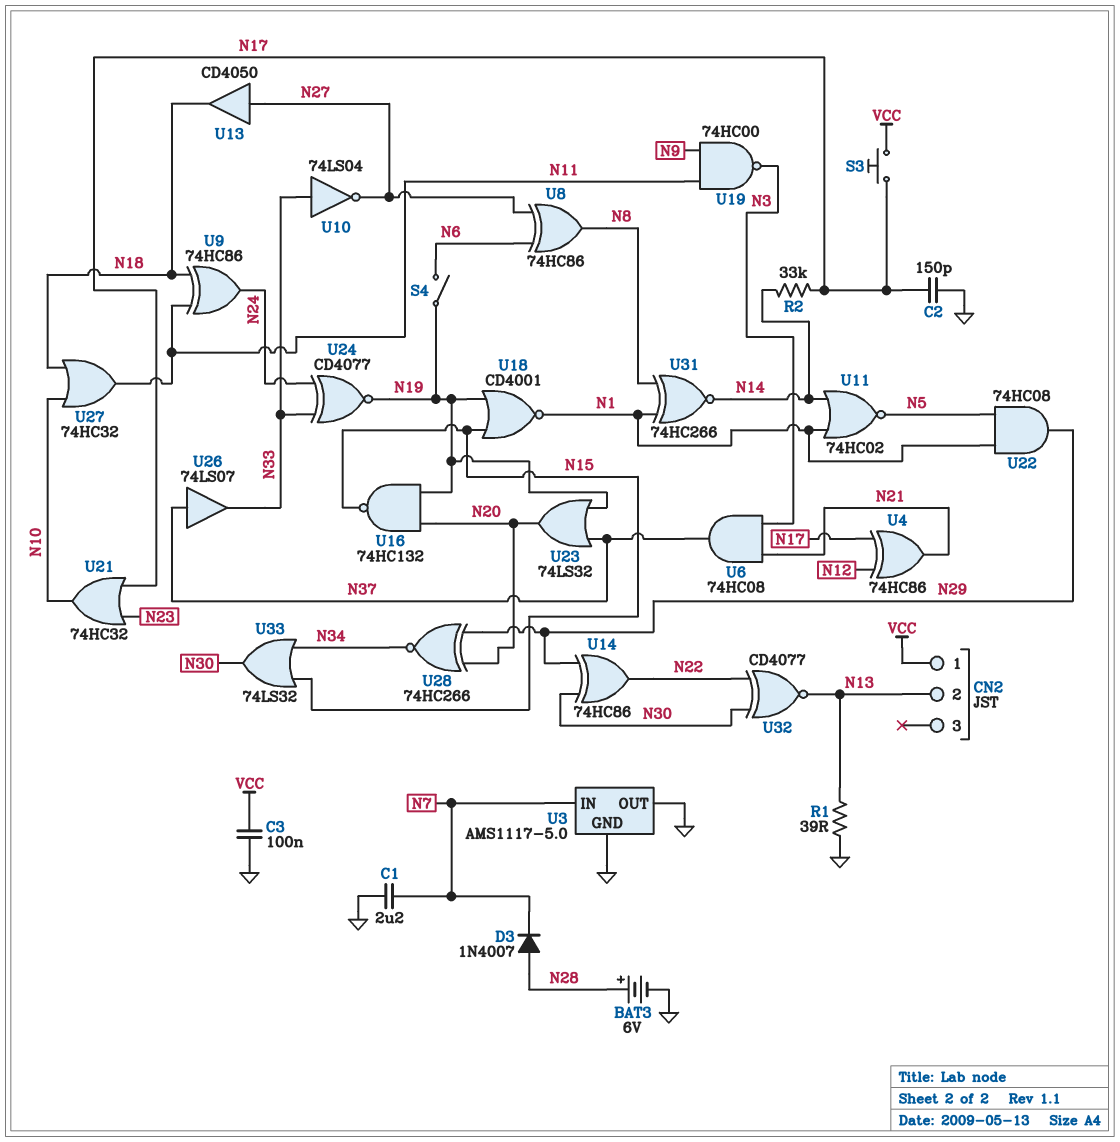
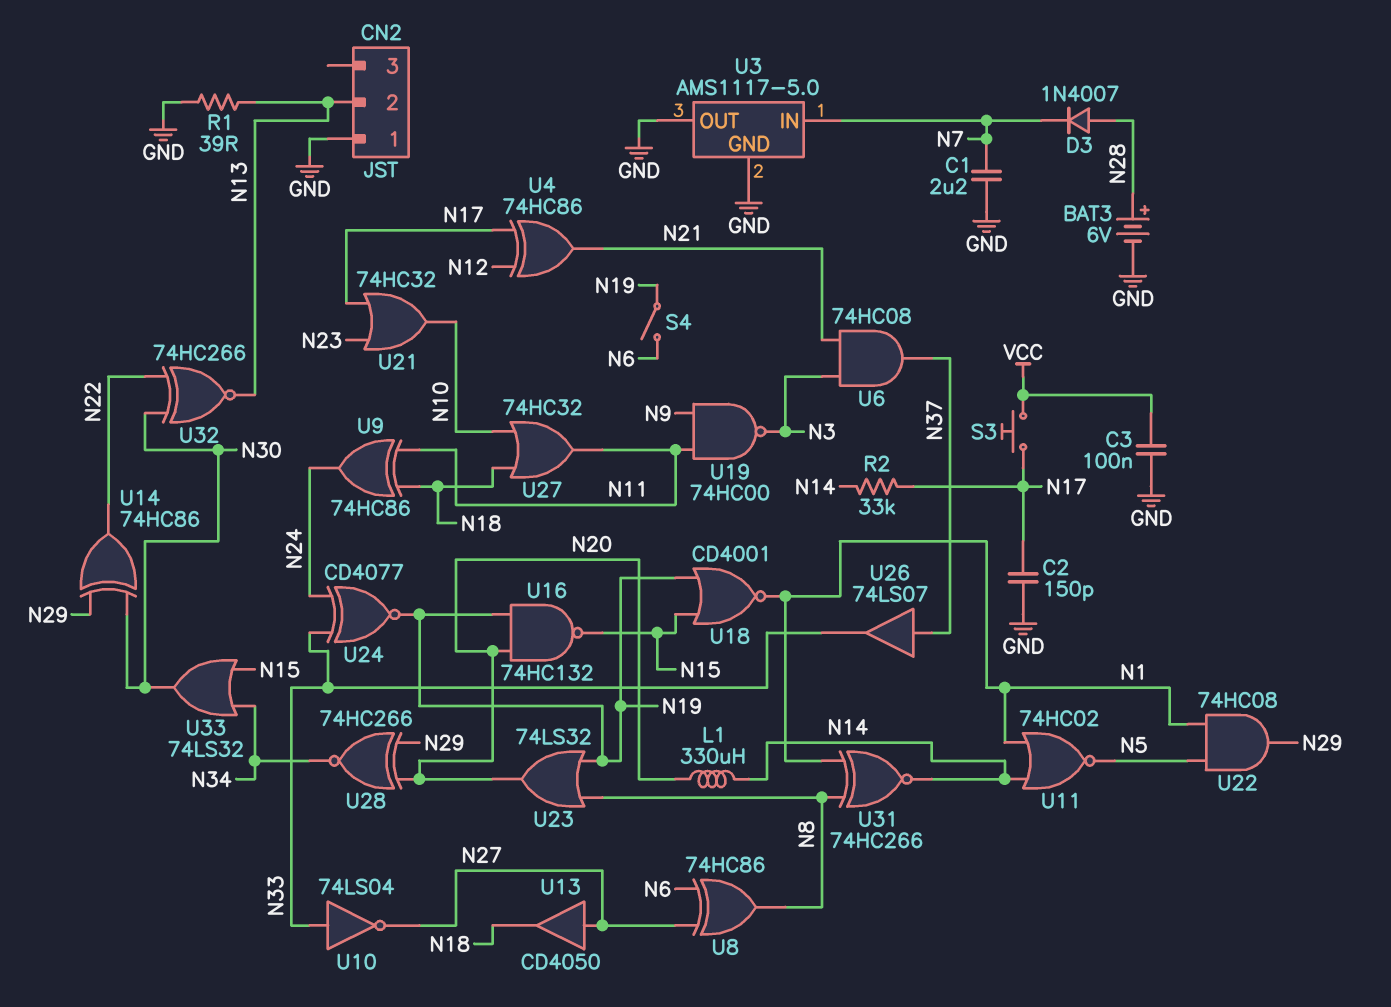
CN2 pin 1: VCC -> GND
L1: none -> 330uH (N14, N20)
U23: OR 74LS32 (in N19, in N37, out N20) -> OR 74LS32 (in N8, in N19, out N20)
U32: XNOR CD4077 (in N22, in N30, out N13) -> XNOR 74HC266 (in N22, in N30, out N13)

